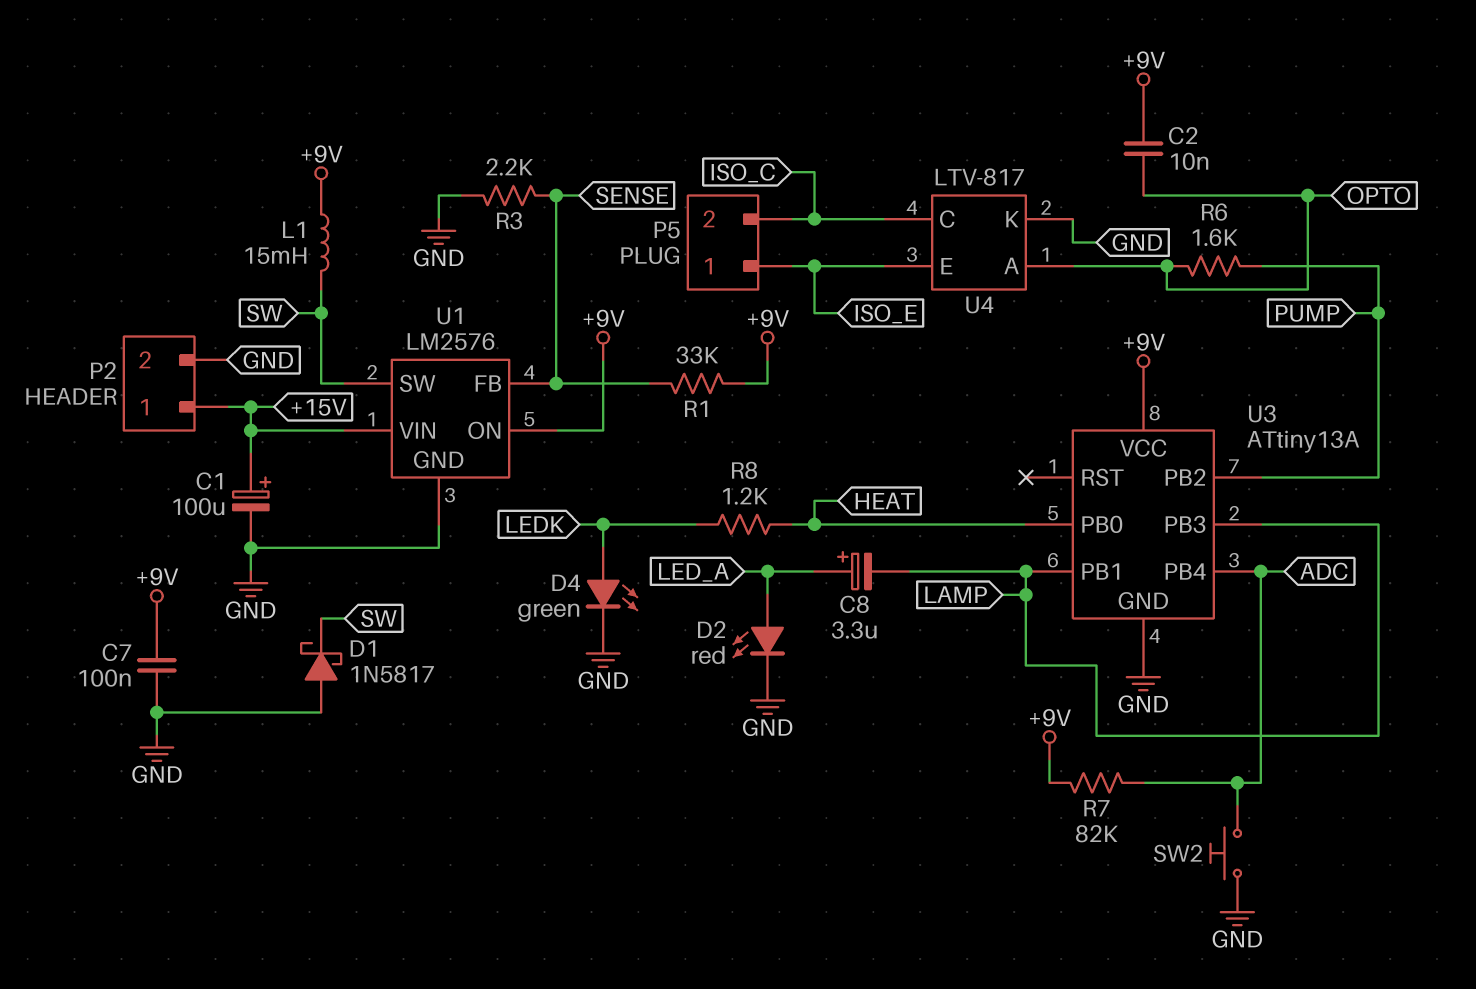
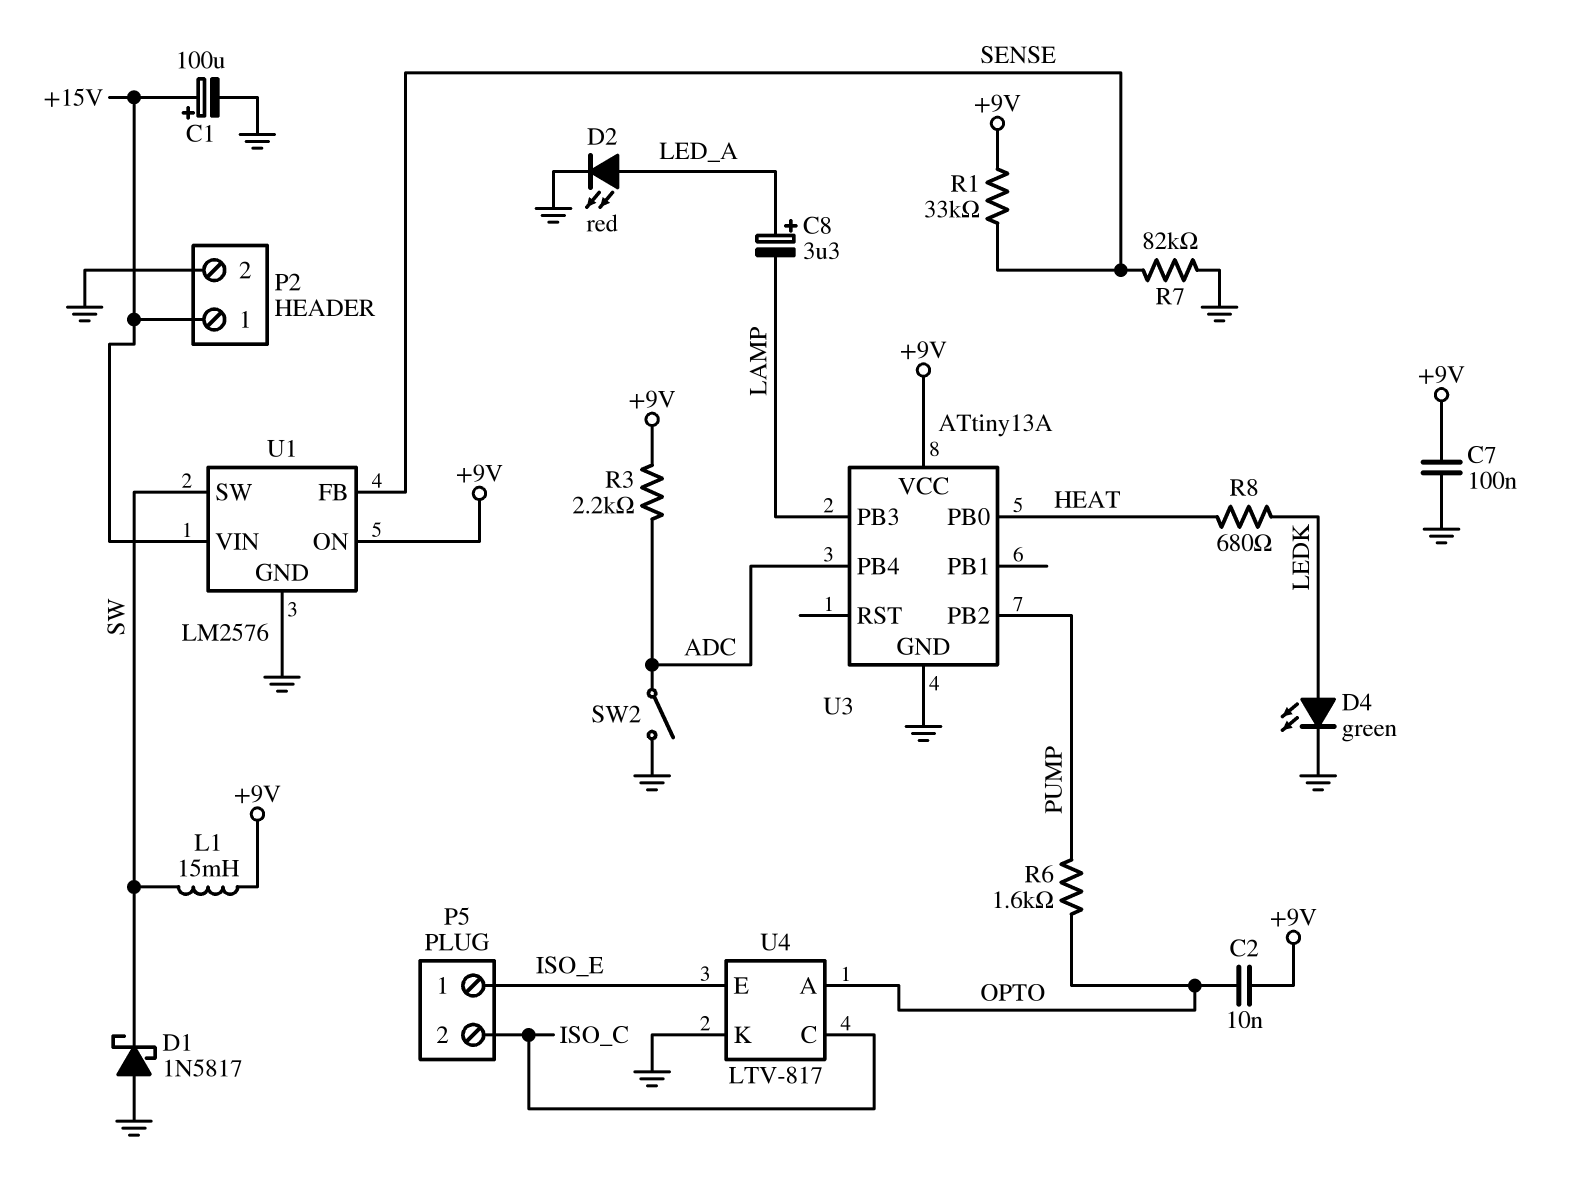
R3: 2.2k (GND, SENSE) -> 2.2k (+9V, ADC)
R7: 82k (+9V, ADC) -> 82k (GND, SENSE)
R8: 1.2k (HEAT, LEDK) -> 680 (HEAT, LEDK)
SW2: button (ADC, GND) -> switch (ADC, GND)
U3 pin PB1: LAMP -> none

